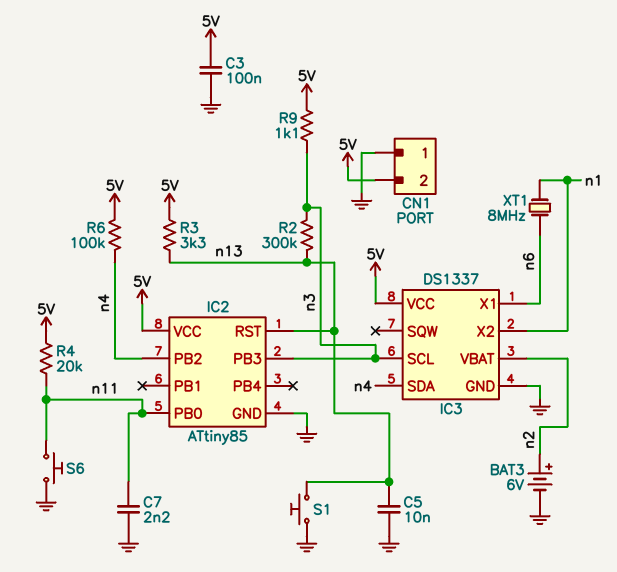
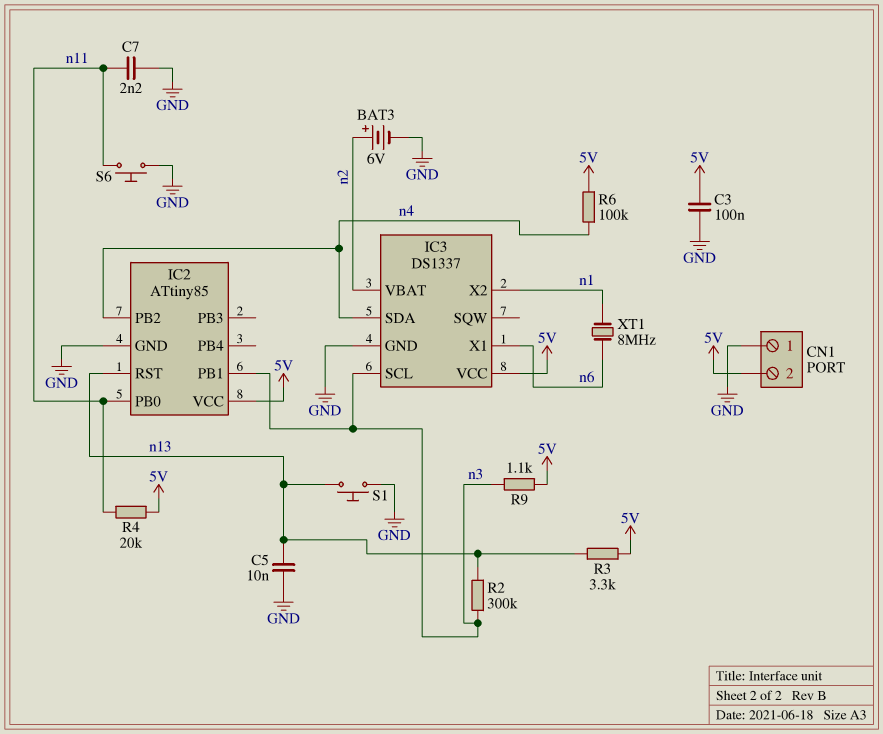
IC2 pin PB1: none -> n3
IC2 pin PB3: n3 -> none

